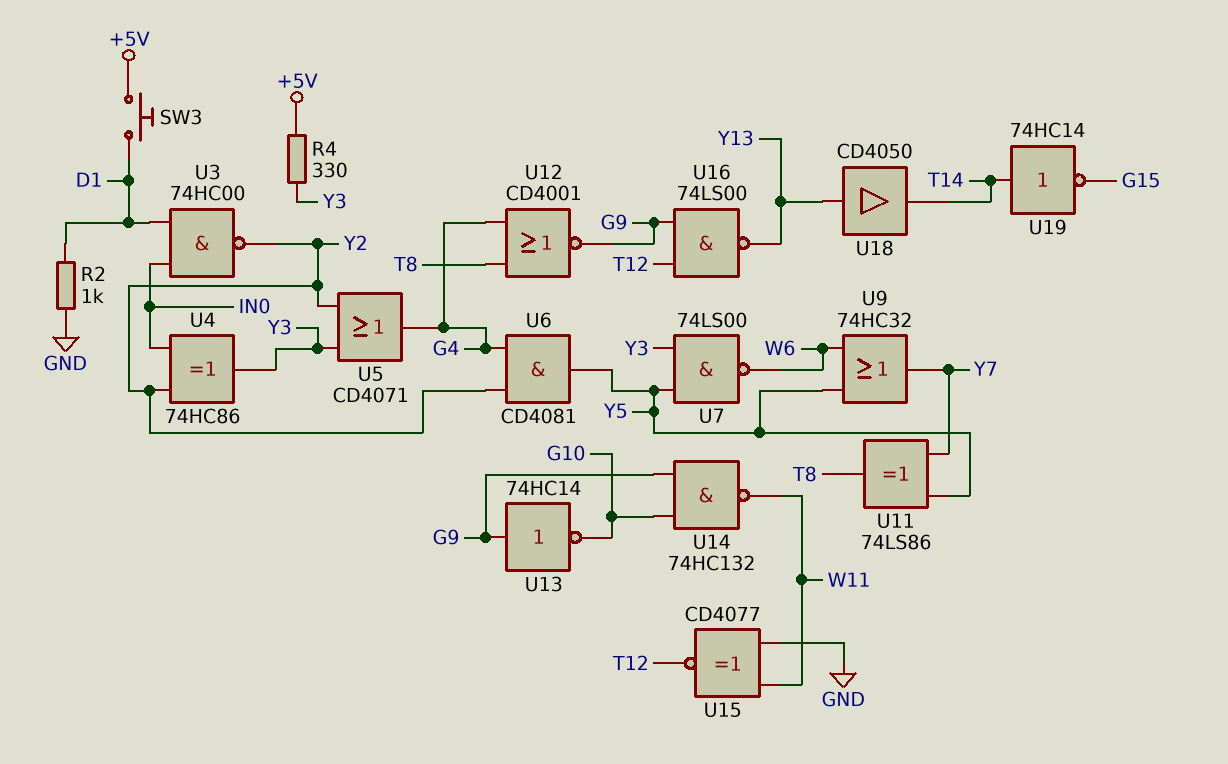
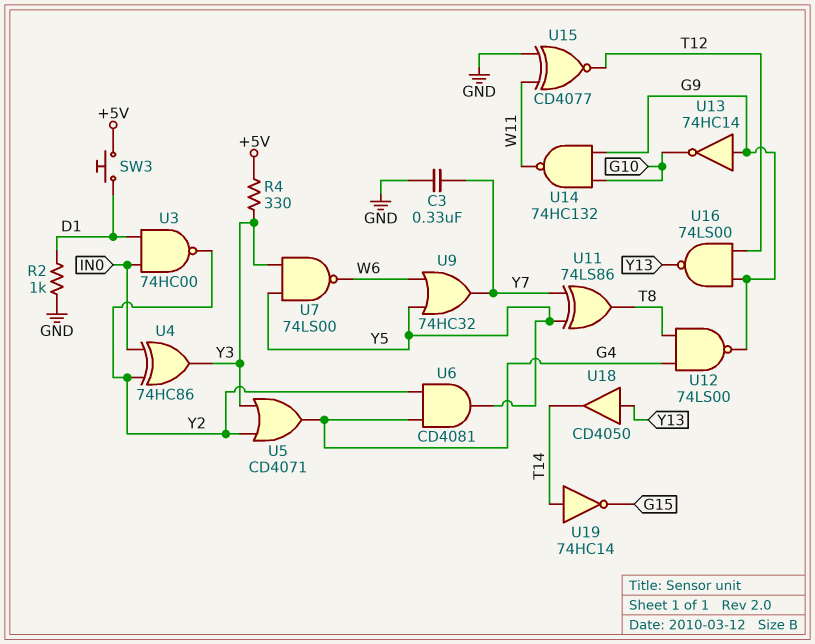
C3: none -> 330nF (GND, Y7)
U12: NOR CD4001 (in G4, in T8, out G9) -> NAND 74LS00 (in G4, in T8, out G9)

